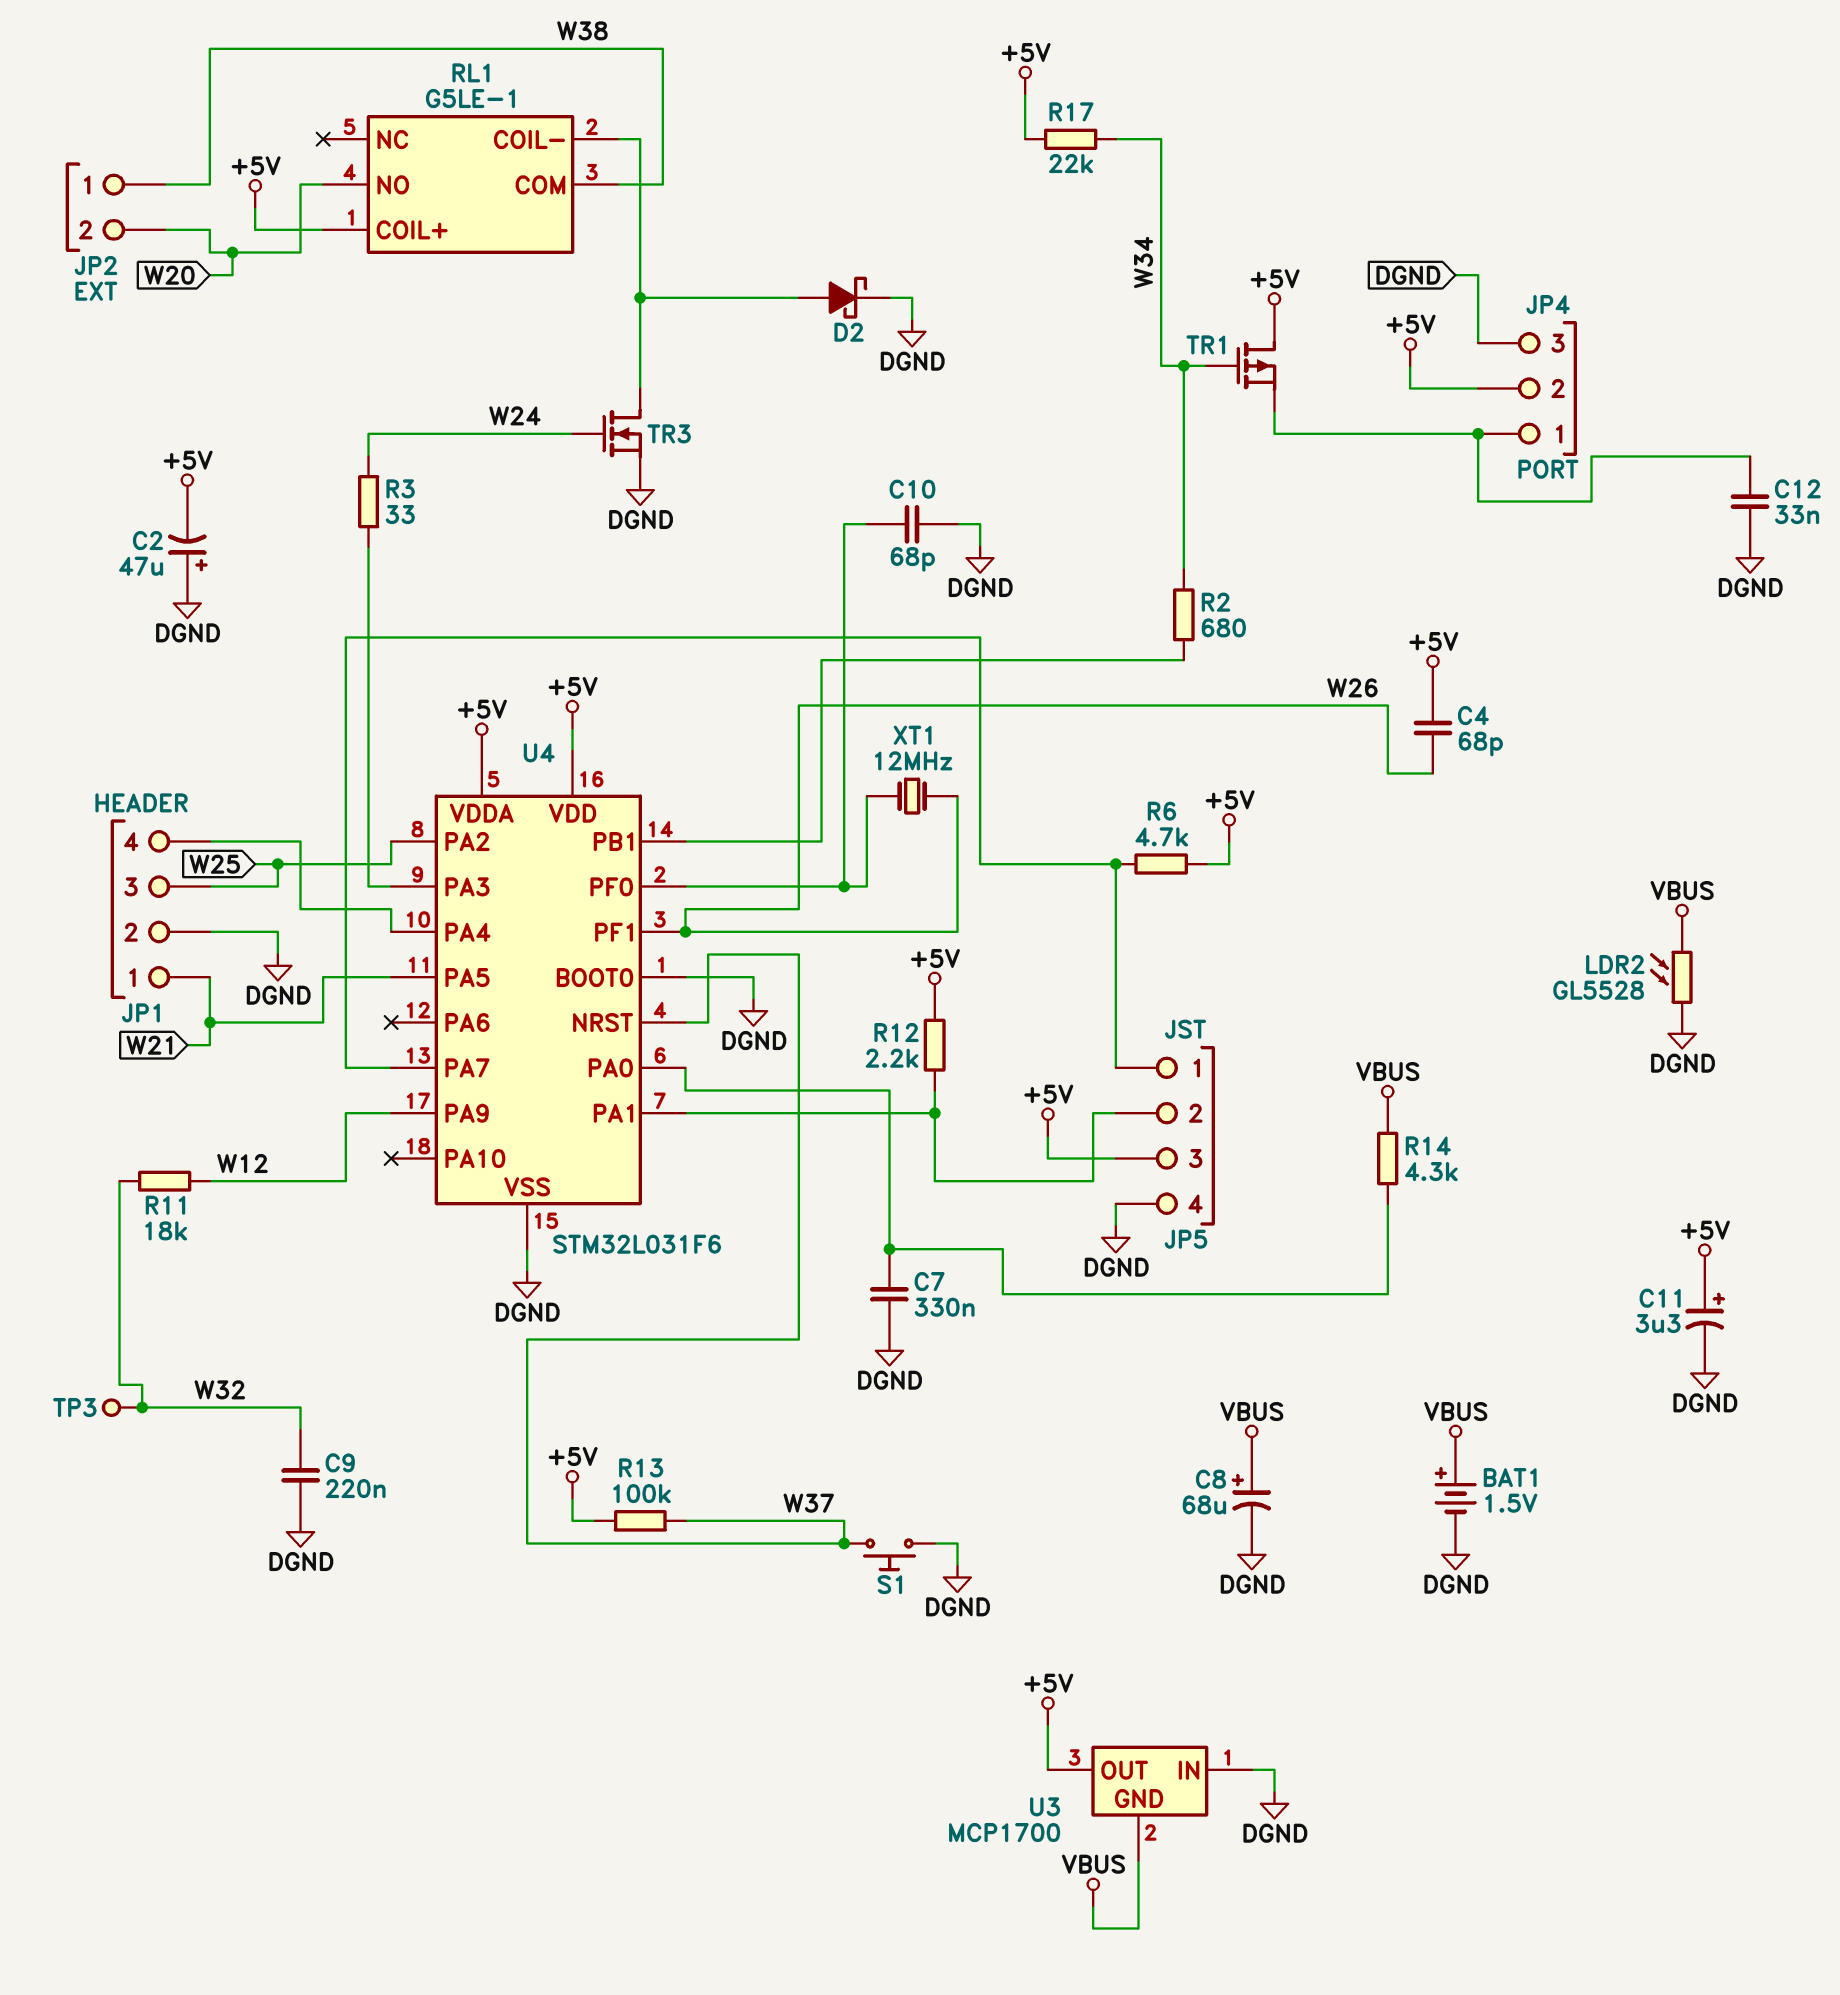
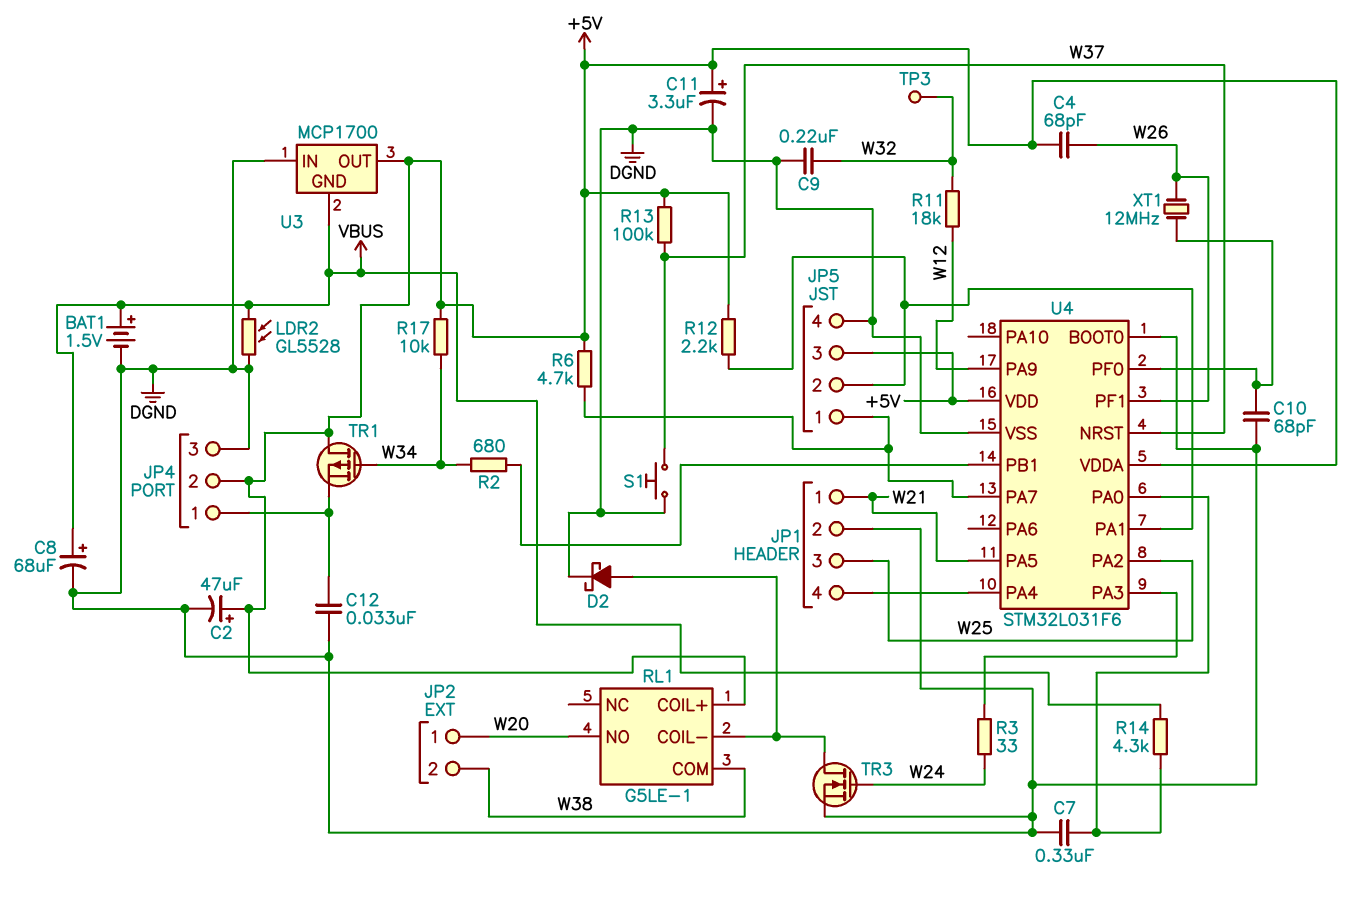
C2: 47uF (plus DGND, minus +5V) -> 47uF (plus +5V, minus DGND)
JP2 pin 1: W38 -> W20
JP2 pin 2: W20 -> W38
R17: 22k (+5V, W34) -> 10k (+5V, W34)

